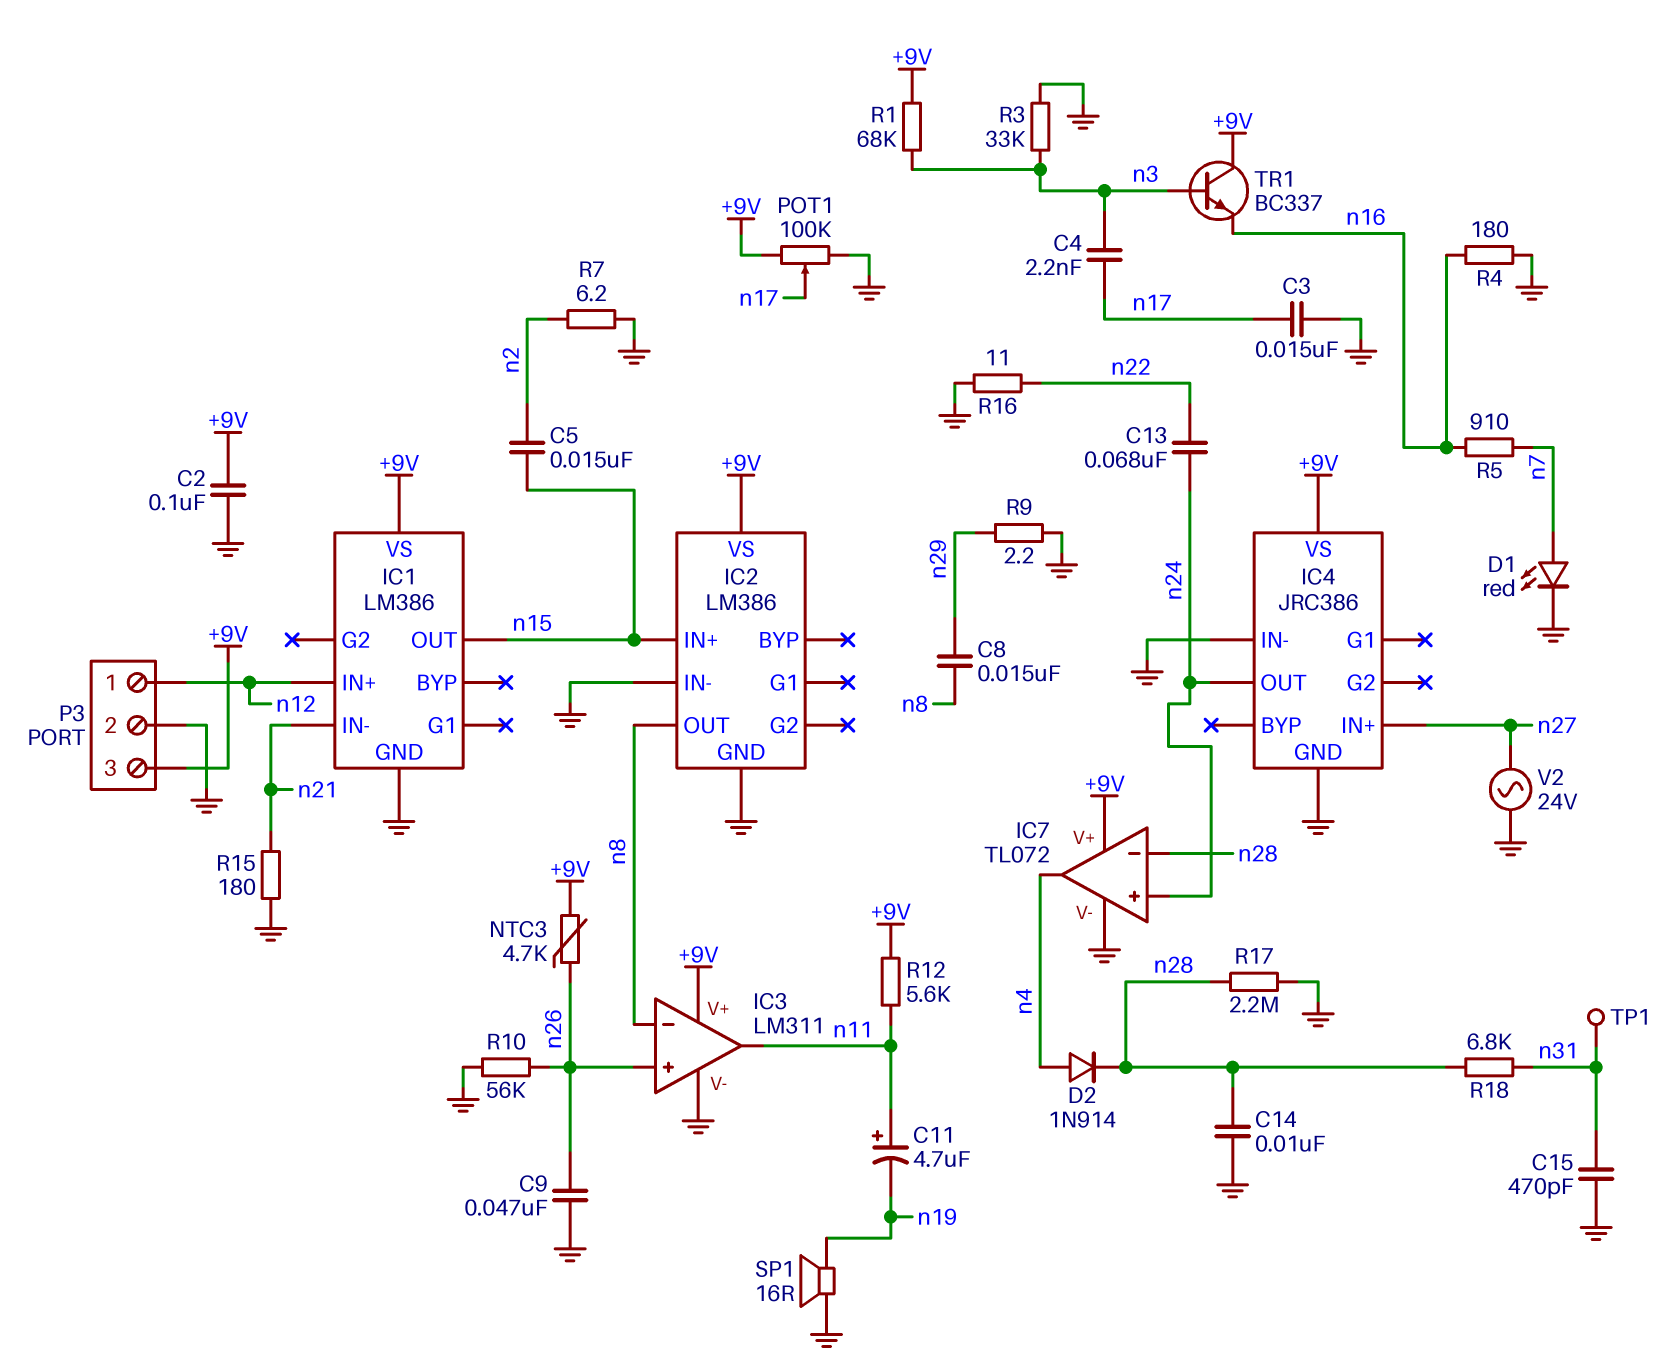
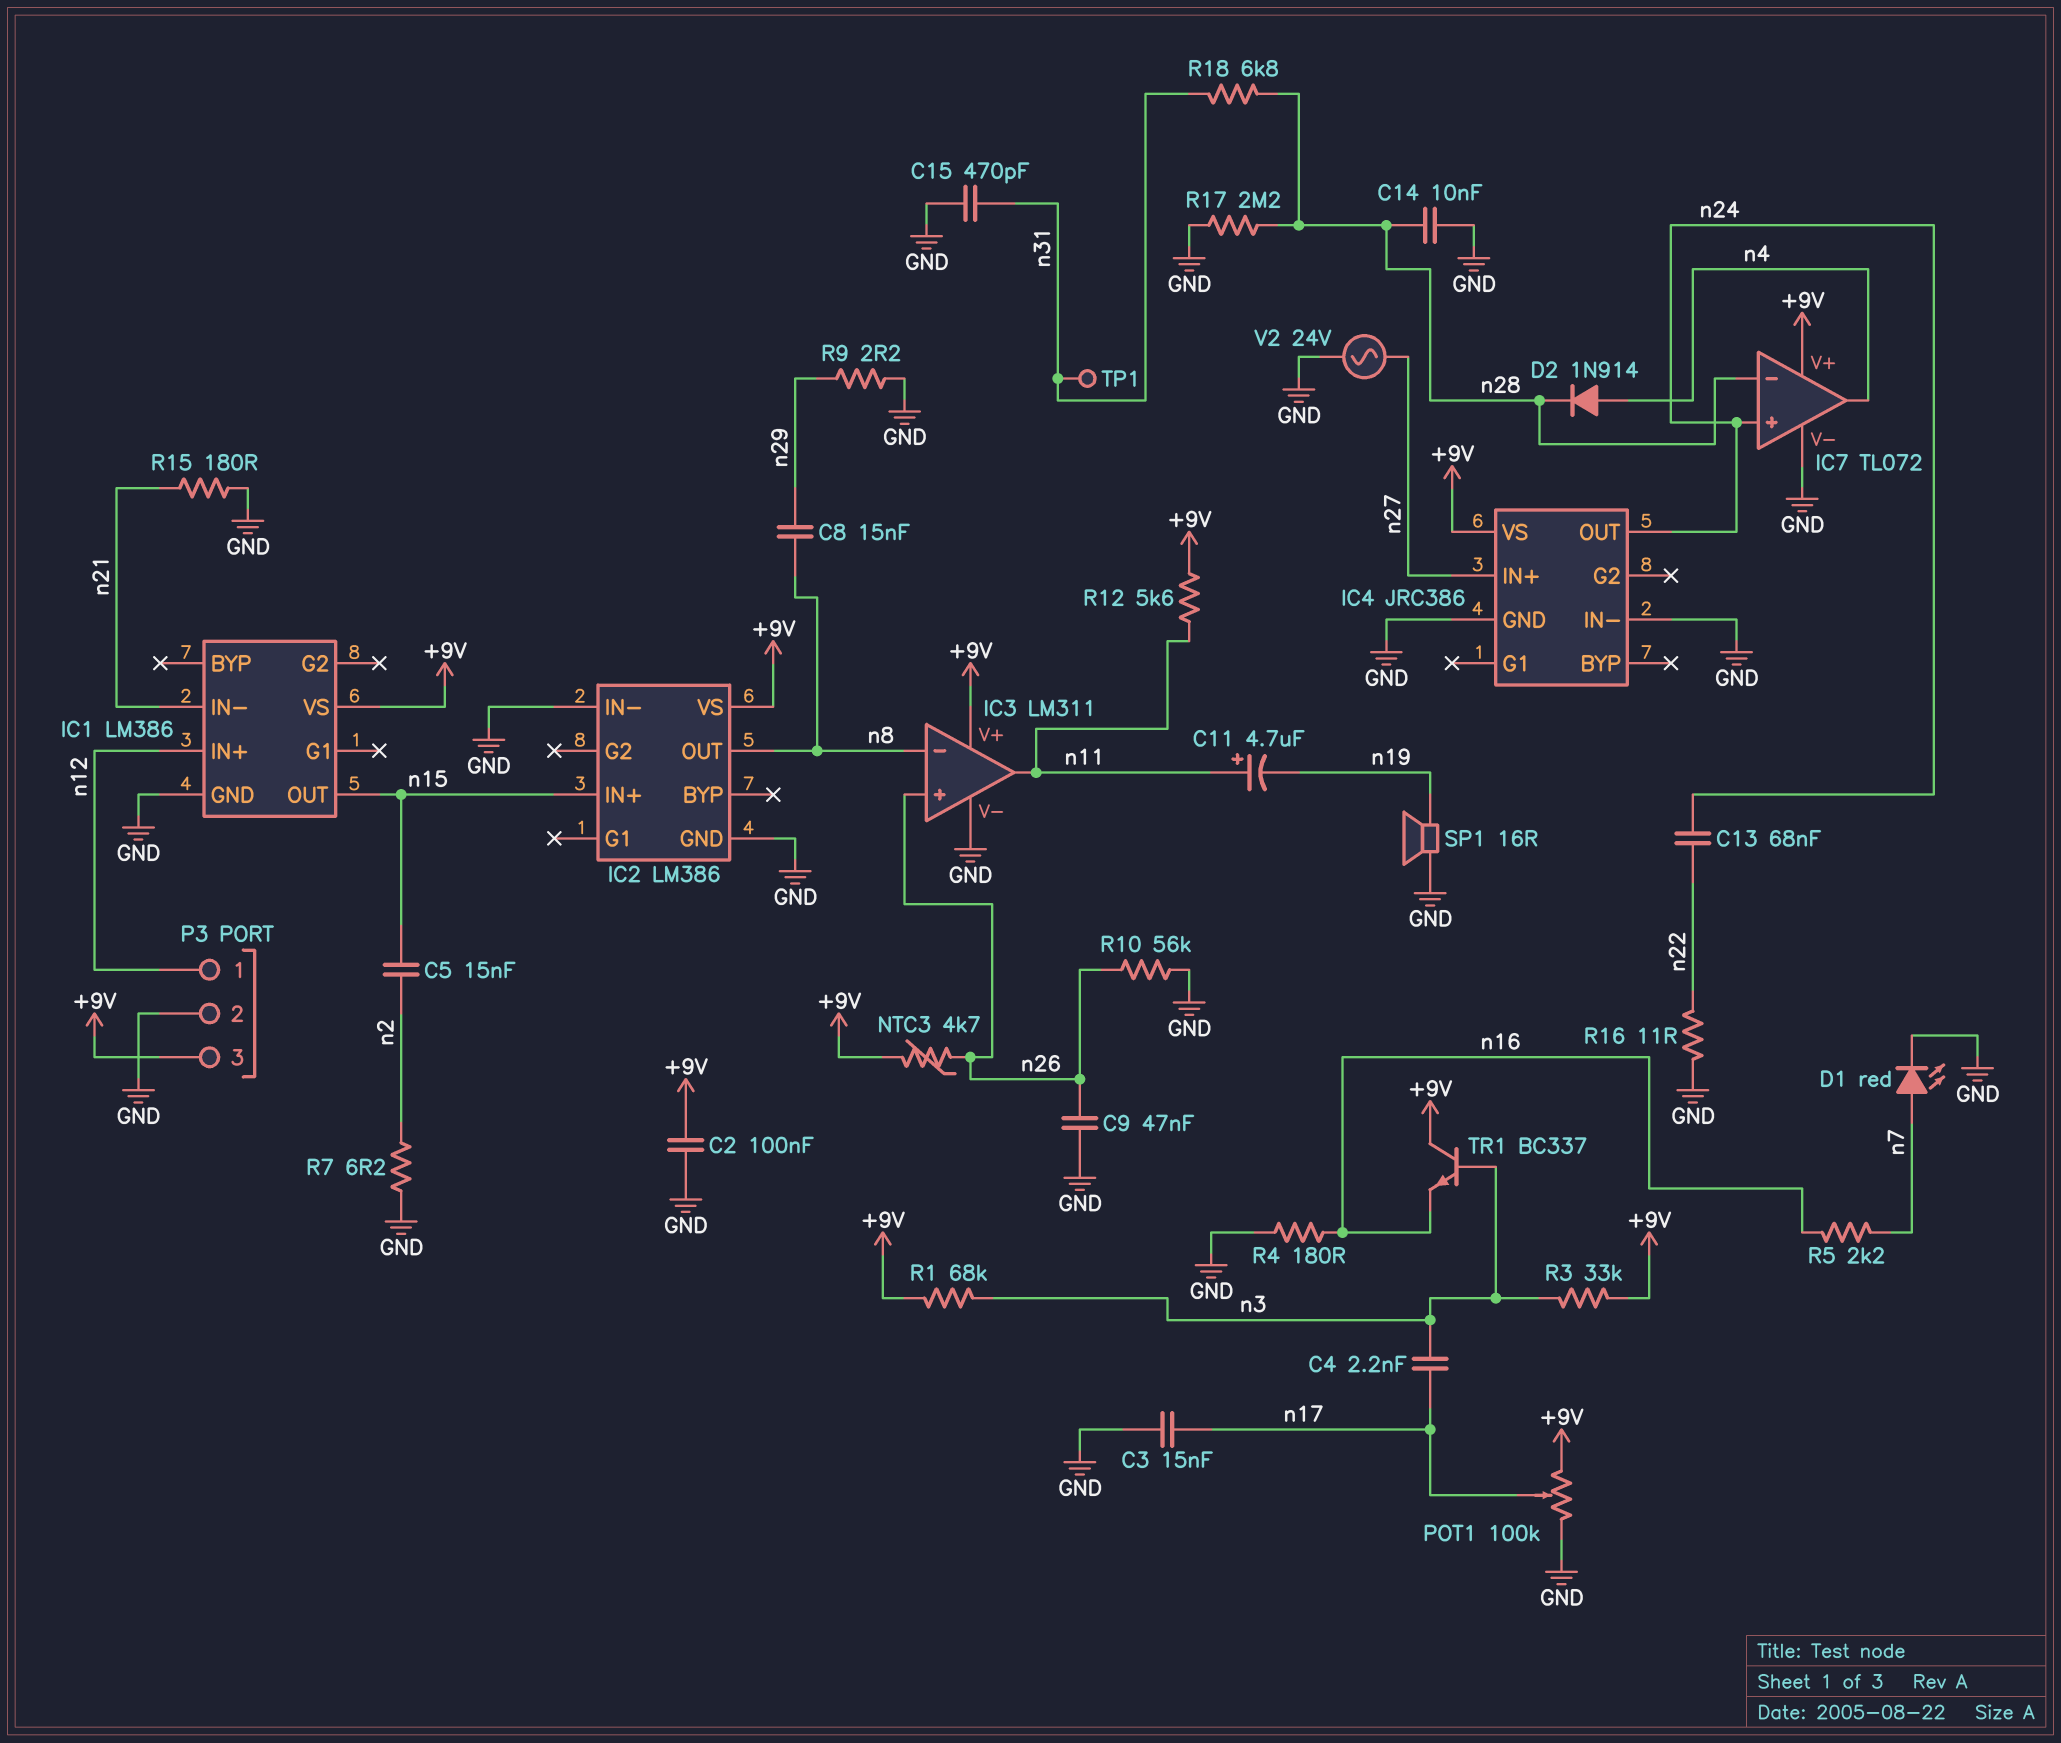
R3: 33k (GND, n3) -> 33k (+9V, n3)
R5: 910 (n7, n16) -> 2.2k (n7, n16)

